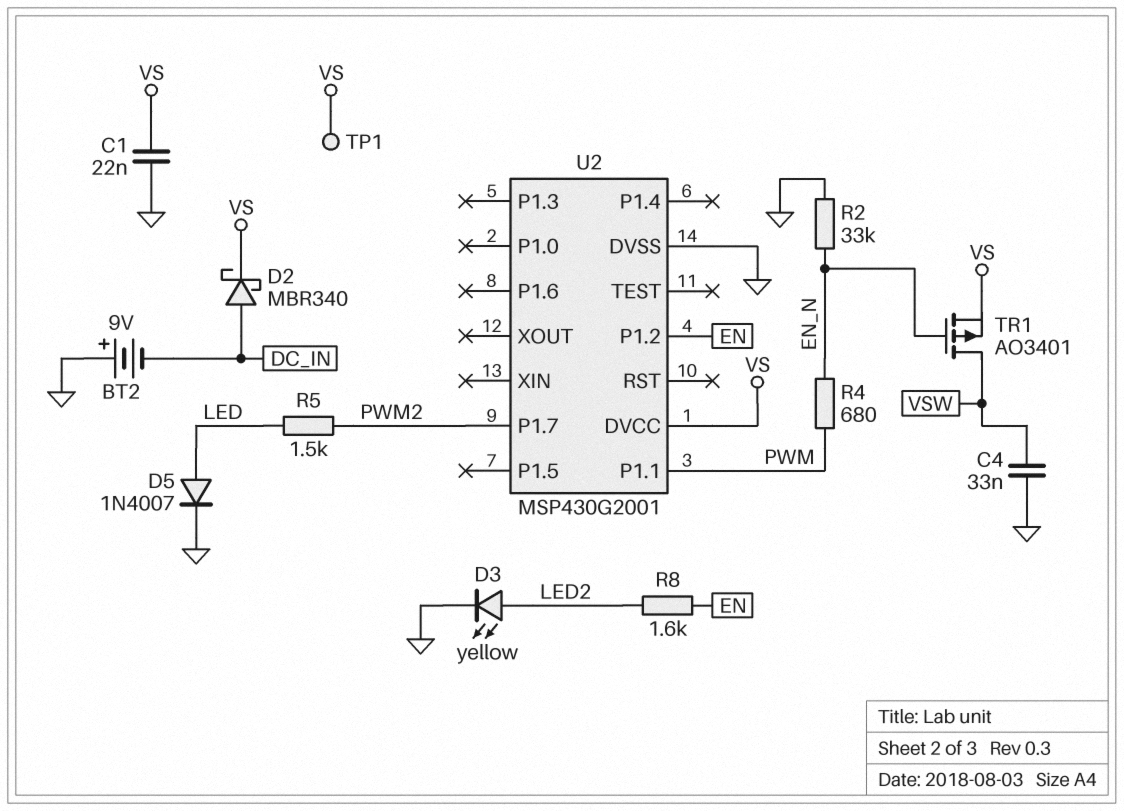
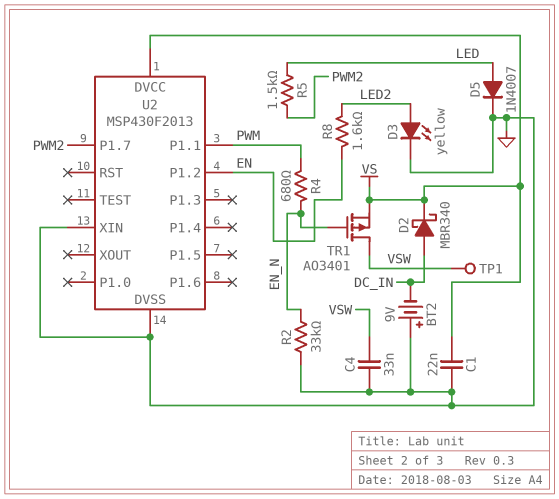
TP1: test point (VS) -> test point (VSW)
U2: MSP430G2001 -> MSP430F2013
U2 pin XIN: none -> GND

